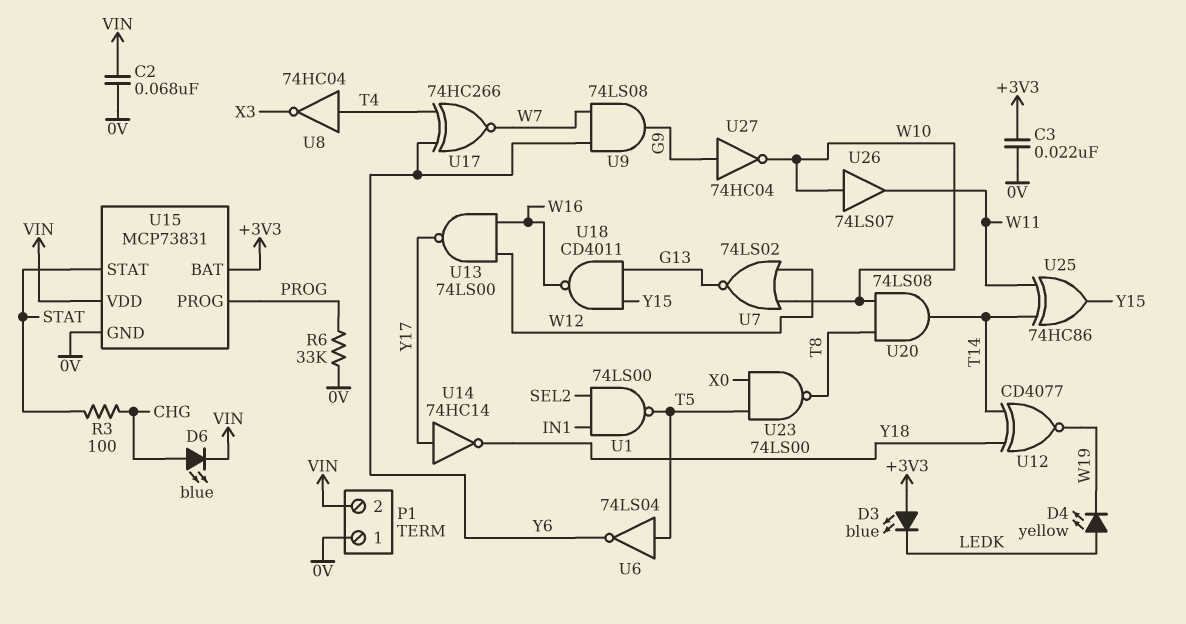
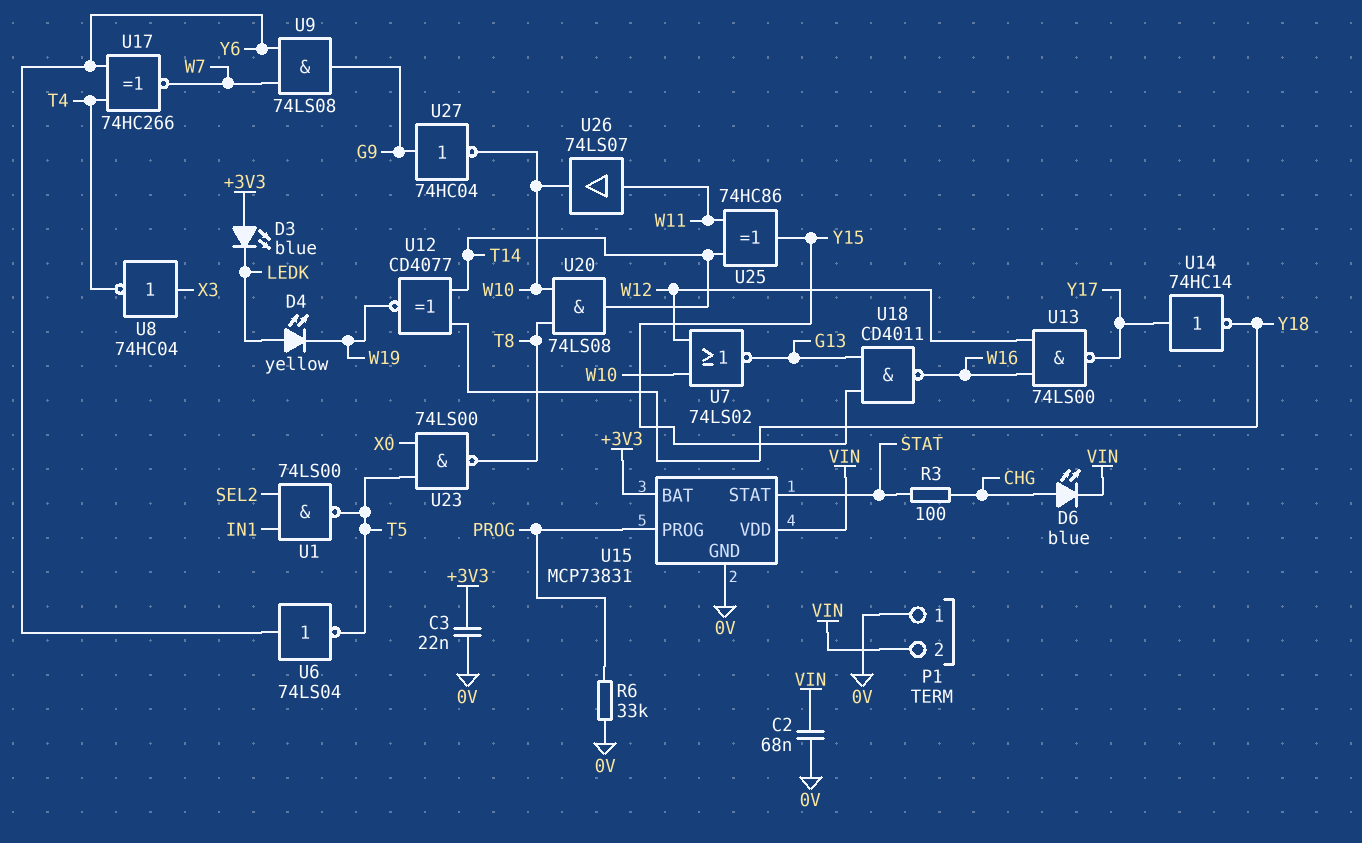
U6: NOT 74LS04 (in T5, out Y6) -> NOT 74LS04 (in Y6, out T5)
U8: NOT 74HC04 (in T4, out X3) -> NOT 74HC04 (in X3, out T4)
U26: buffer 74LS07 (in W10, out W11) -> buffer 74LS07 (in W11, out W10)

